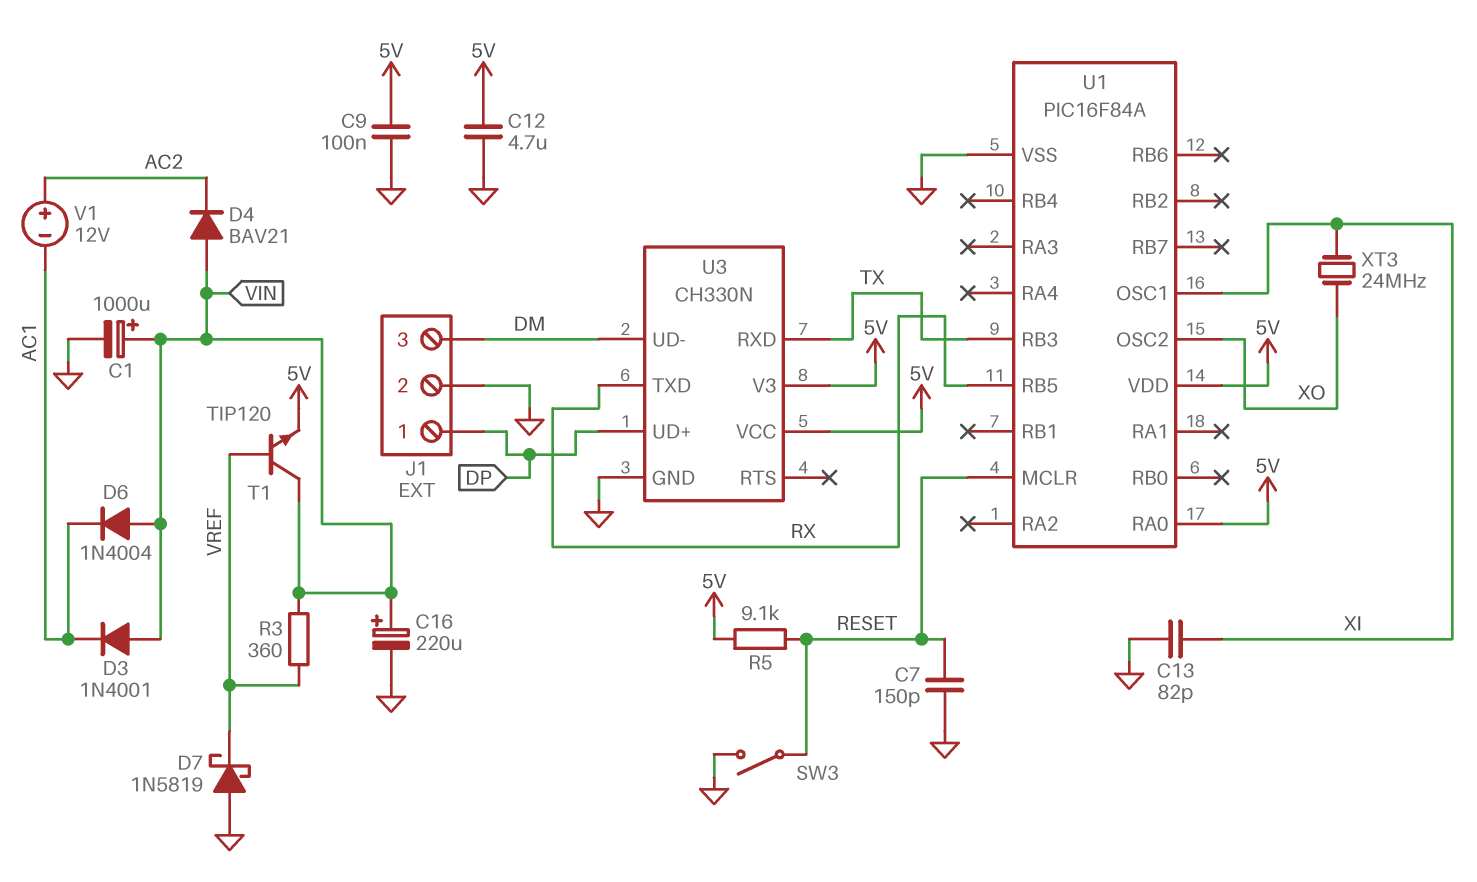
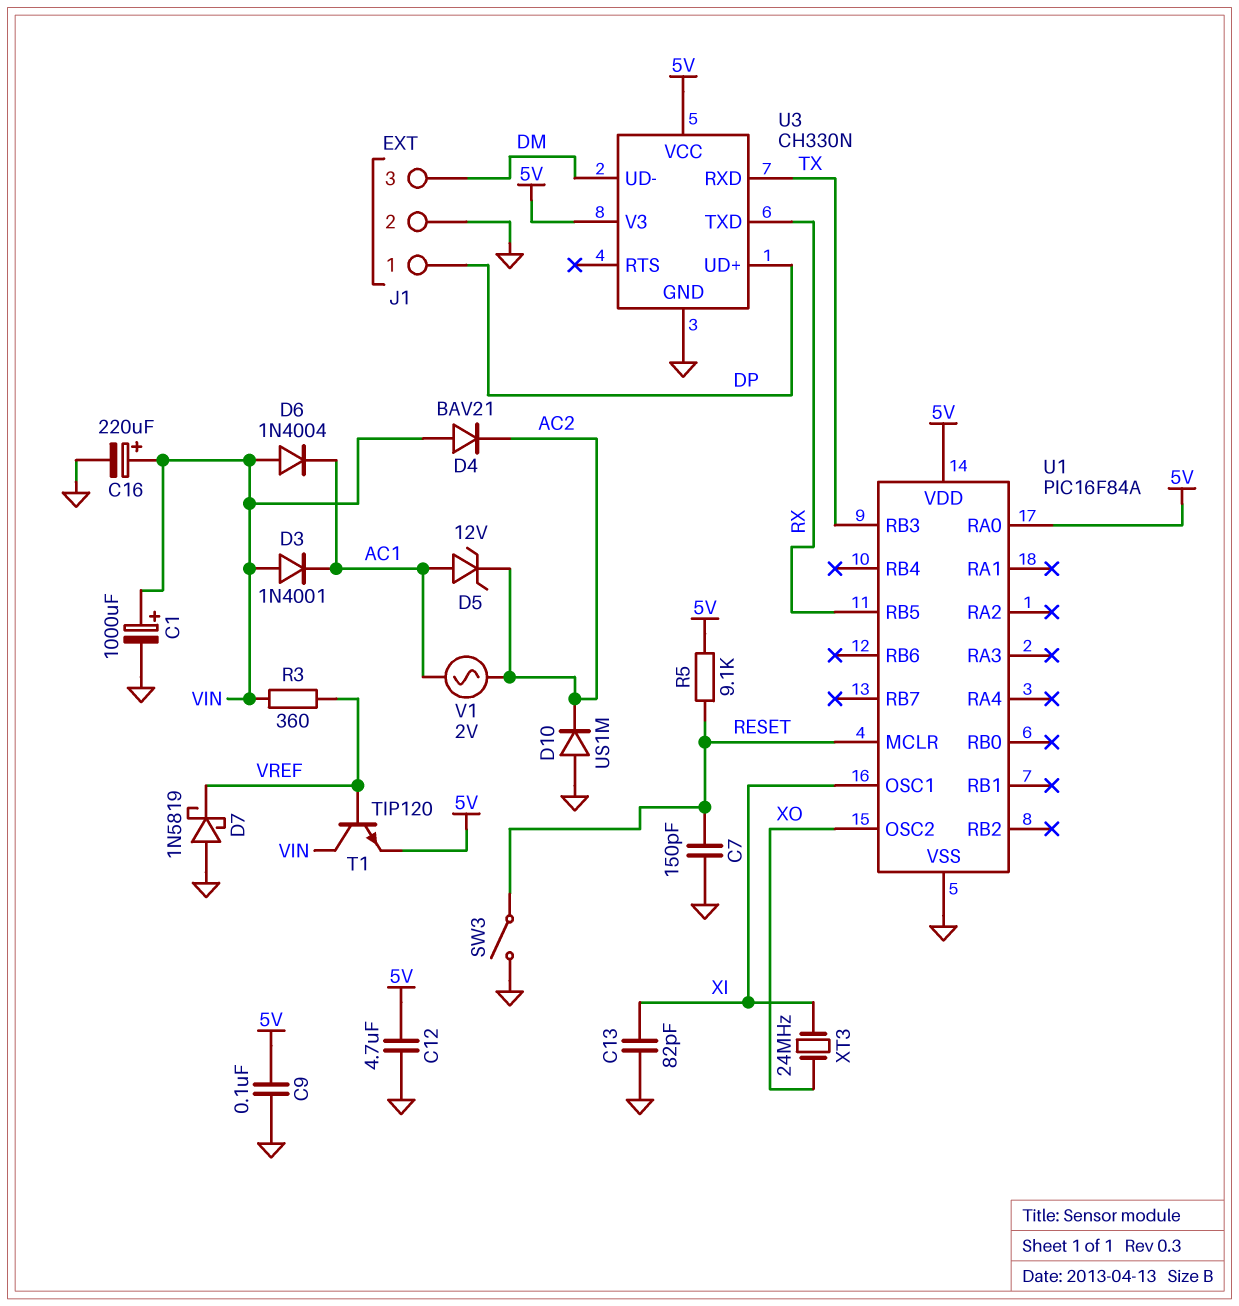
D5: none -> zener 12V (A AC1, K AC2)
D10: none -> diode US1M (A GND, K AC2)
V1: 12V (plus AC2, minus AC1) -> AC 2V (AC1, AC2)

